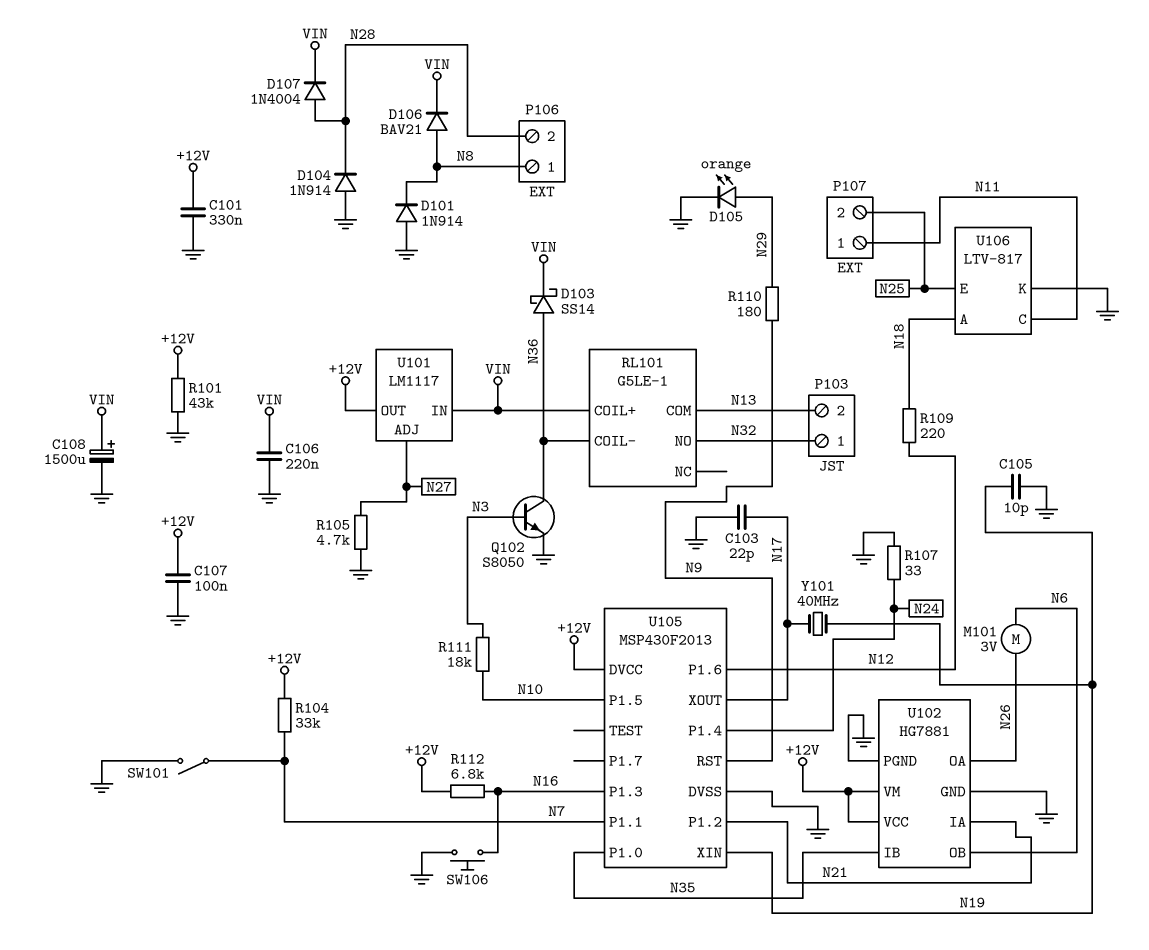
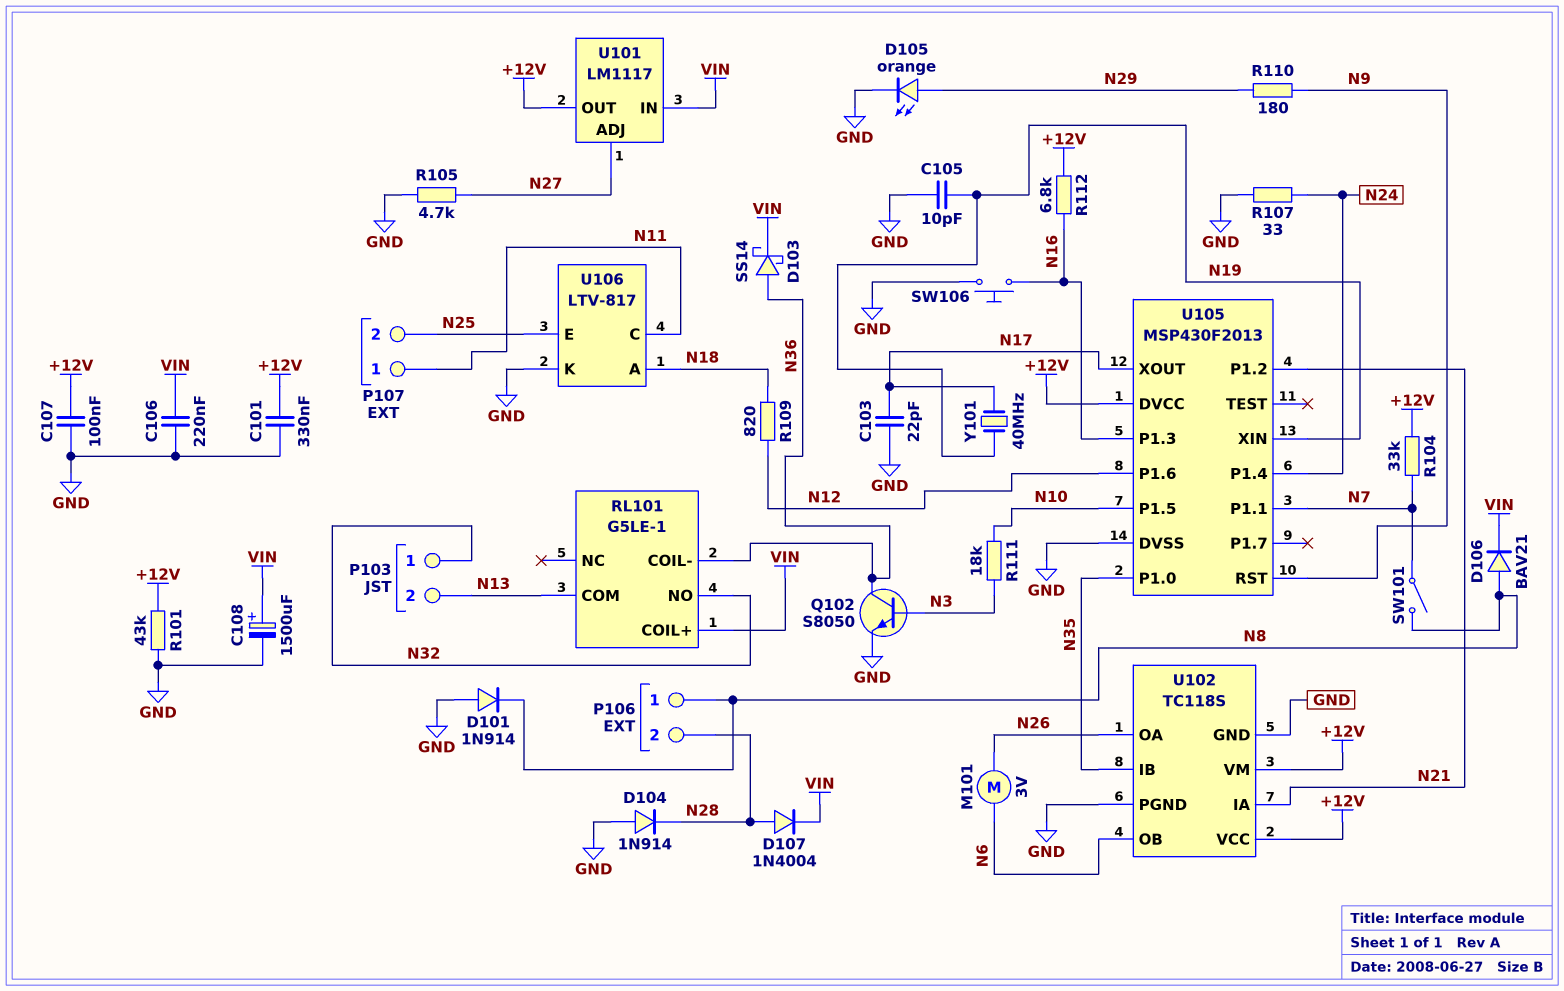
R109: 220 (N12, N18) -> 820 (N12, N18)
SW101: switch (GND, N7) -> switch (N7, N8)
U102: HG7881 -> TC118S

